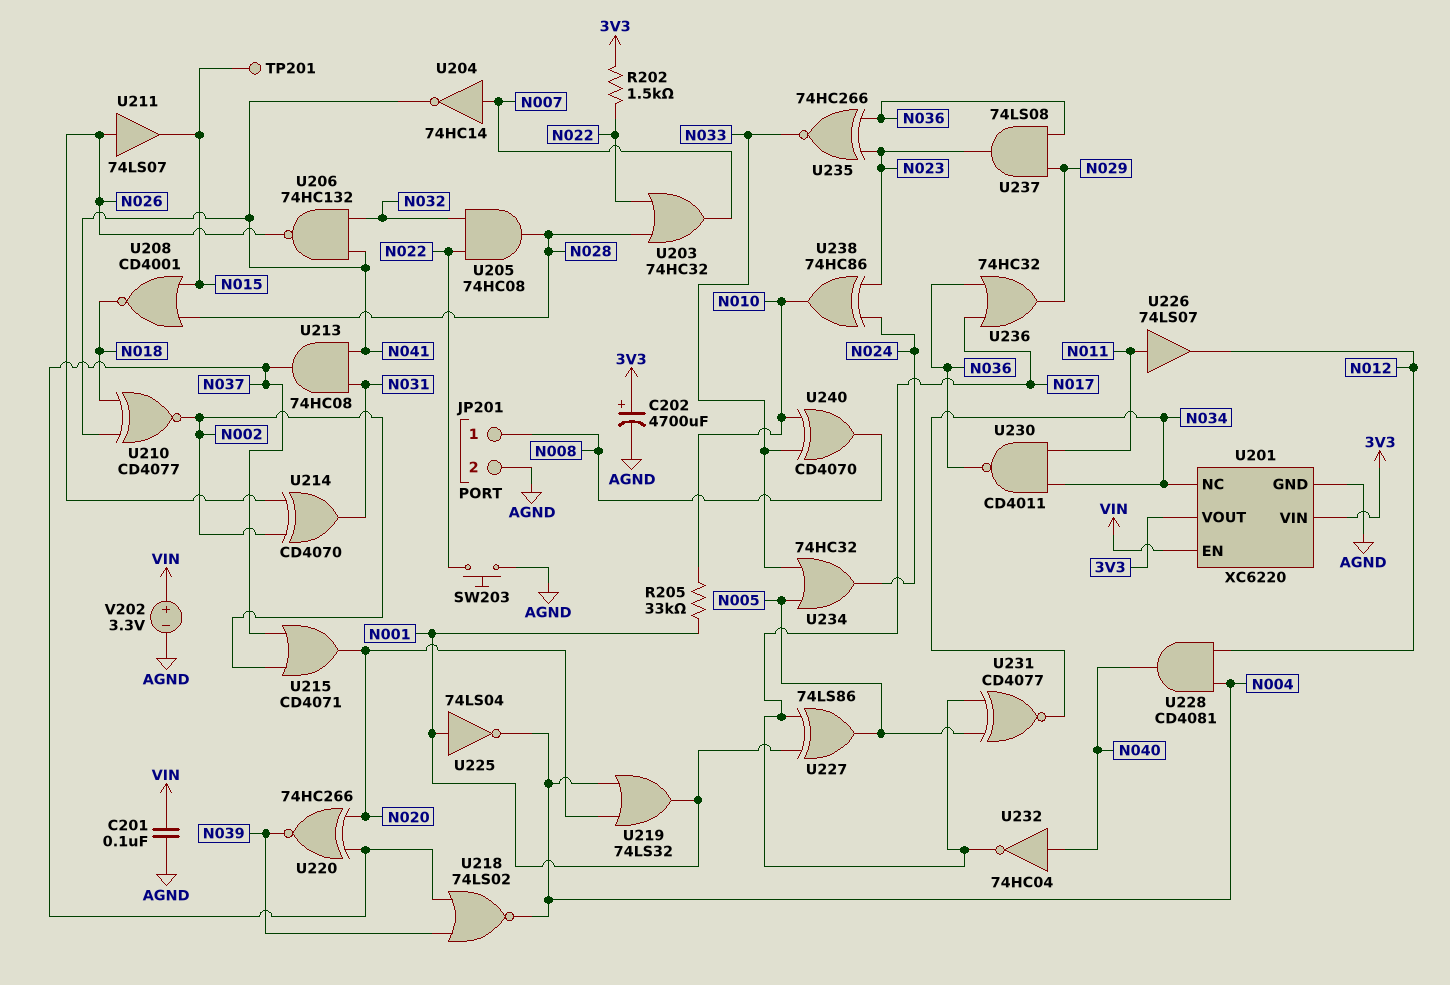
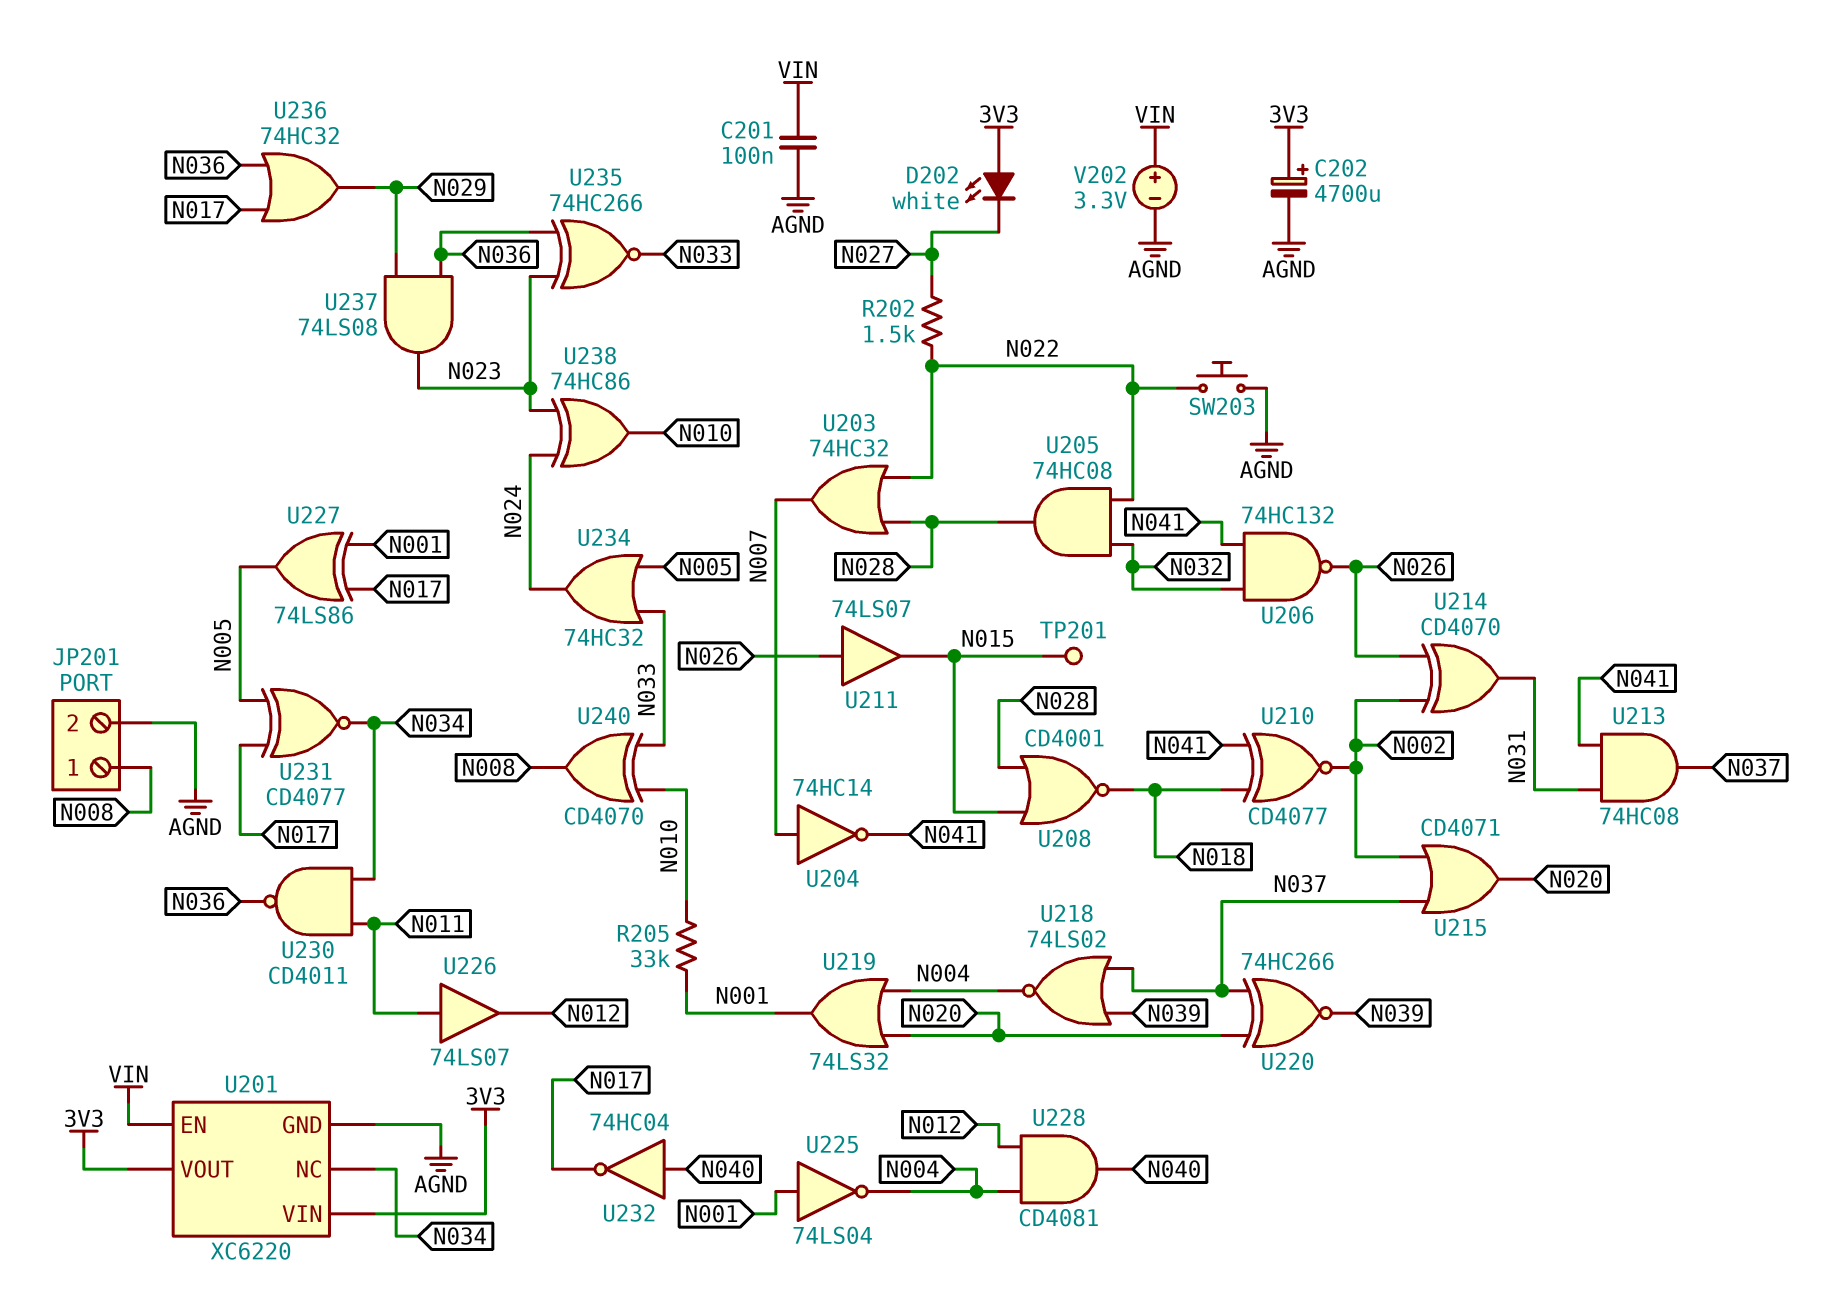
D202: none -> LED white (A 3V3, K N027)
R202: 1.5k (3V3, N022) -> 1.5k (N022, N027)

